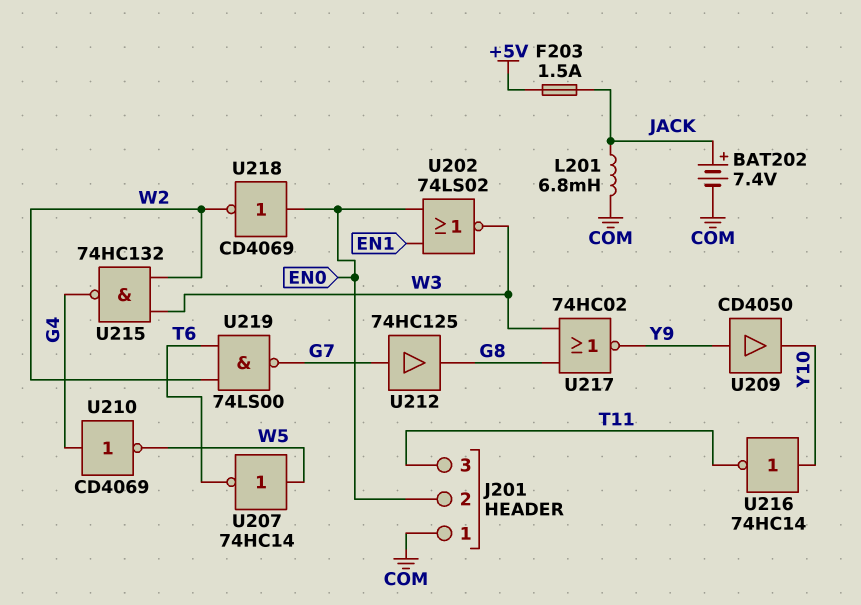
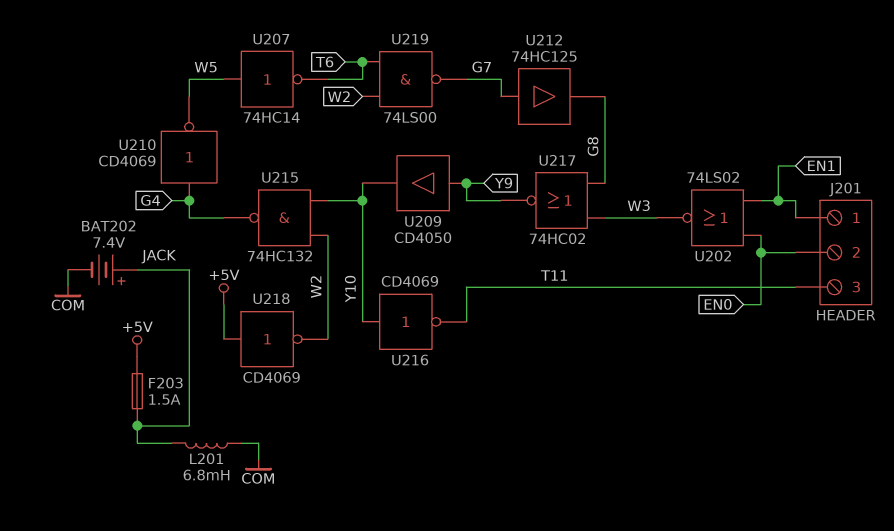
J201 pin 1: COM -> EN1
U215: NAND 74HC132 (in W2, in W3, out G4) -> NAND 74HC132 (in W2, in Y10, out G4)
U216: NOT 74HC14 (in Y10, out T11) -> NOT CD4069 (in Y10, out T11)
U218: NOT CD4069 (in EN0, out W2) -> NOT CD4069 (in +5V, out W2)

